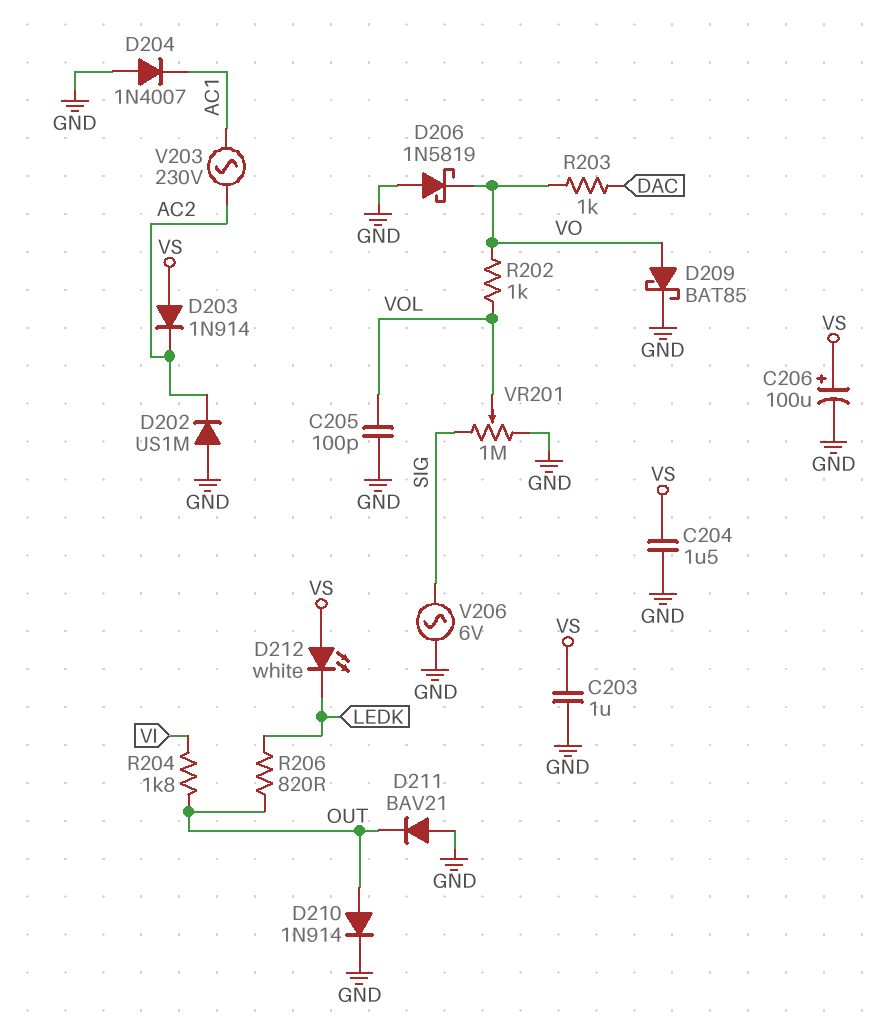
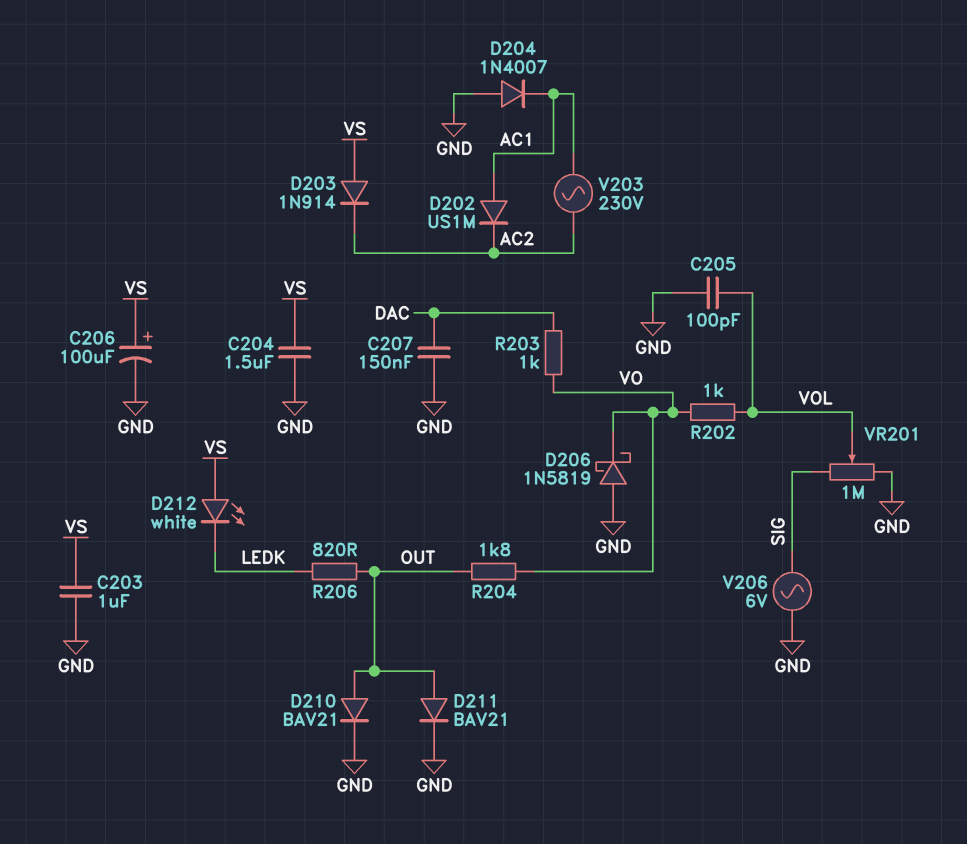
C207: none -> 150nF (DAC, GND)
D202: diode US1M (A GND, K AC2) -> diode US1M (A AC1, K AC2)
D209: schottky BAT85 (A VO, K GND) -> none
D210: diode 1N914 (A OUT, K GND) -> diode BAV21 (A OUT, K GND)
D211: diode BAV21 (A GND, K OUT) -> diode BAV21 (A OUT, K GND)
R204: 1.8k (OUT, VI) -> 1.8k (OUT, VO)

